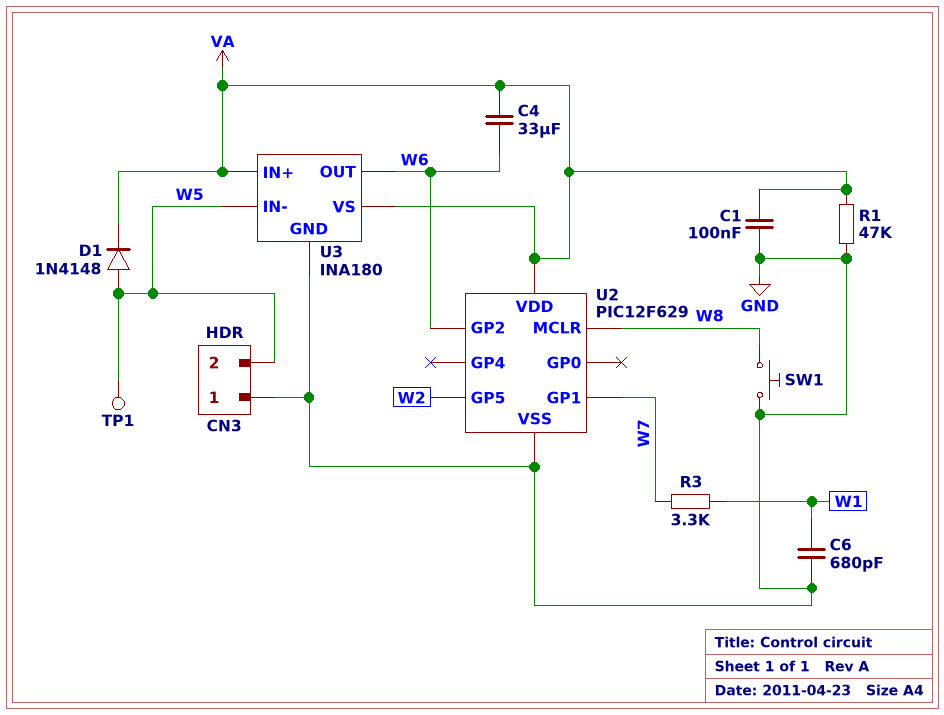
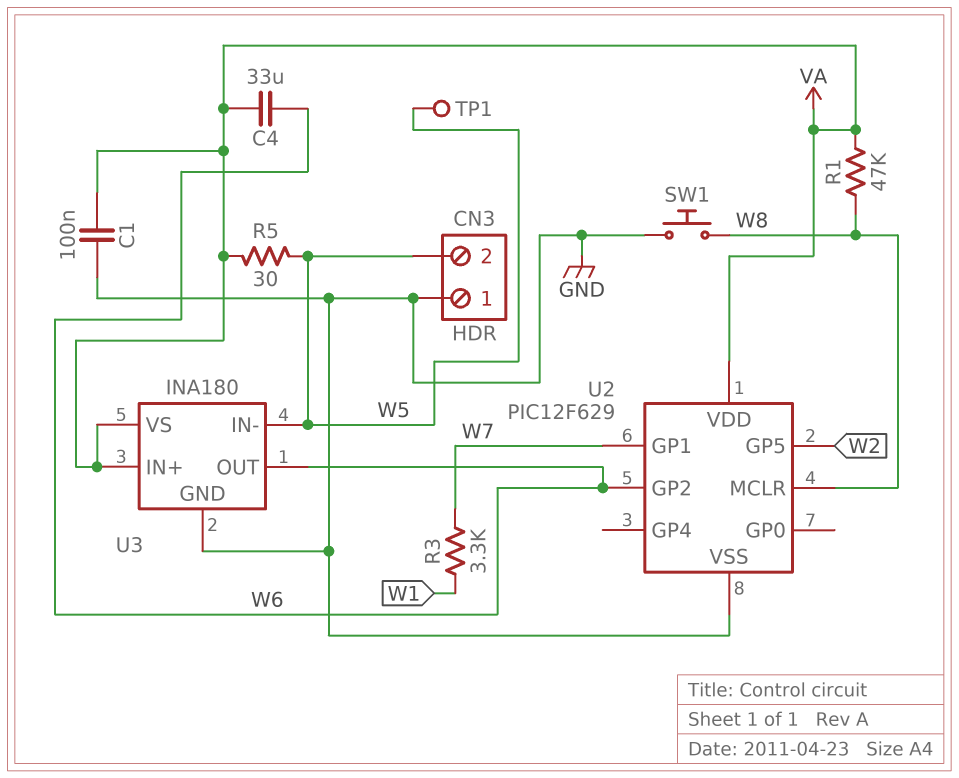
C6: 680pF (GND, W1) -> none
D1: diode 1N4148 (A W5, K VA) -> none
R1: 47k (GND, VA) -> 47k (VA, W8)
R5: none -> 30 (VA, W5)

